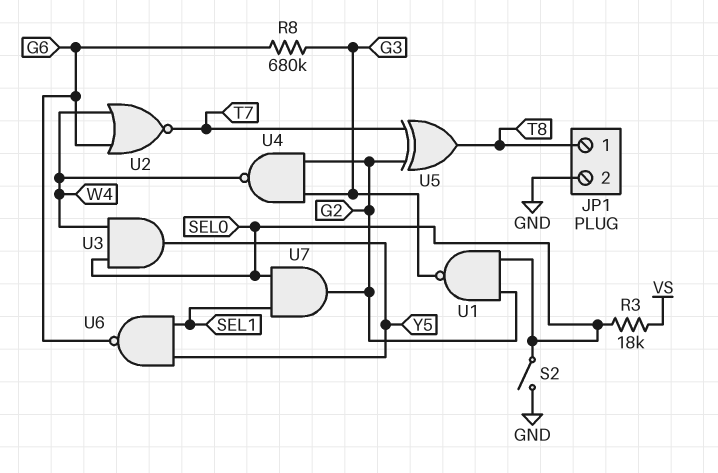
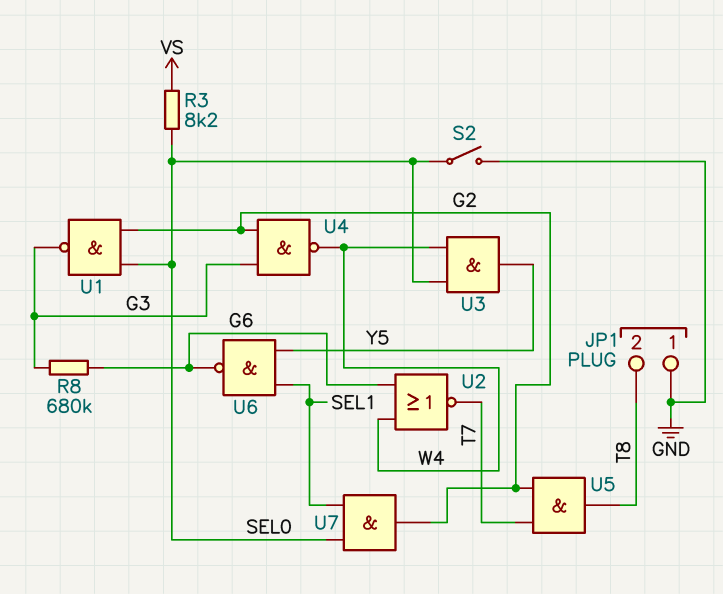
JP1 pin 1: T8 -> GND
JP1 pin 2: GND -> T8
R3: 18k (SEL0, VS) -> 8.2k (SEL0, VS)
U5: XOR (in G2, in T7, out T8) -> AND (in G2, in T7, out T8)

